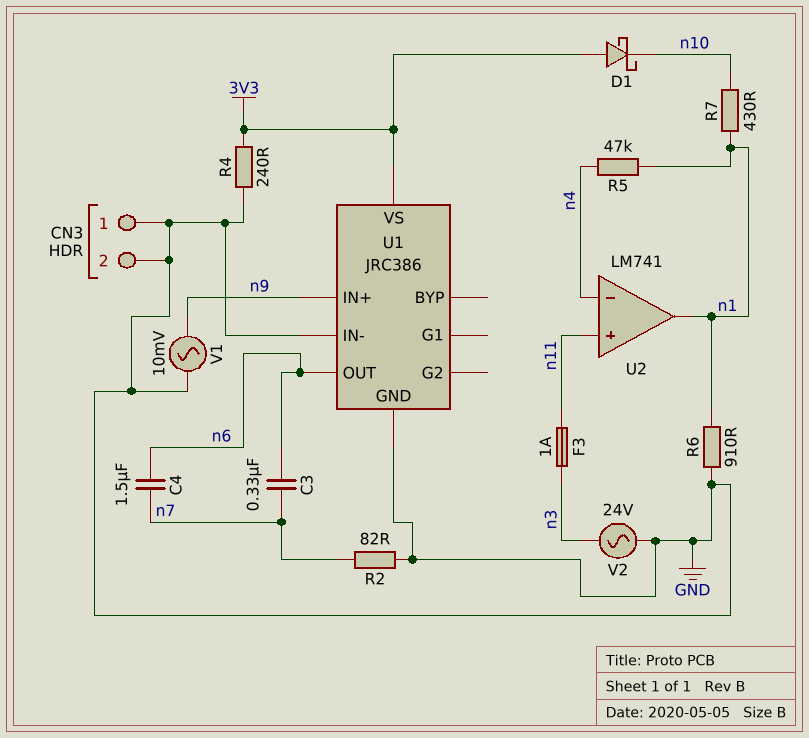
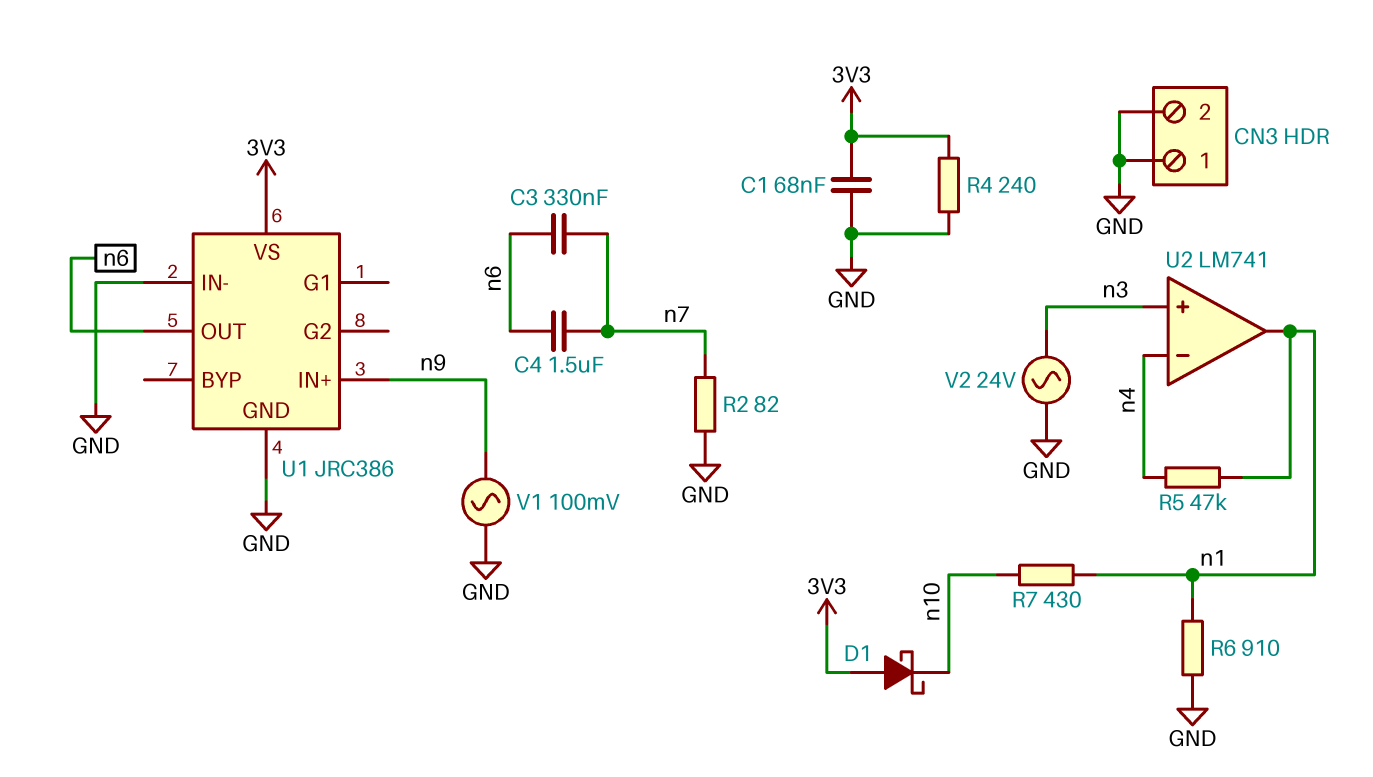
C1: none -> 68nF (3V3, GND)
F3: 1A (n3, n11) -> none
U2 pin in+: n11 -> n3
V1: AC 10mV (GND, n9) -> AC 100mV (GND, n9)

